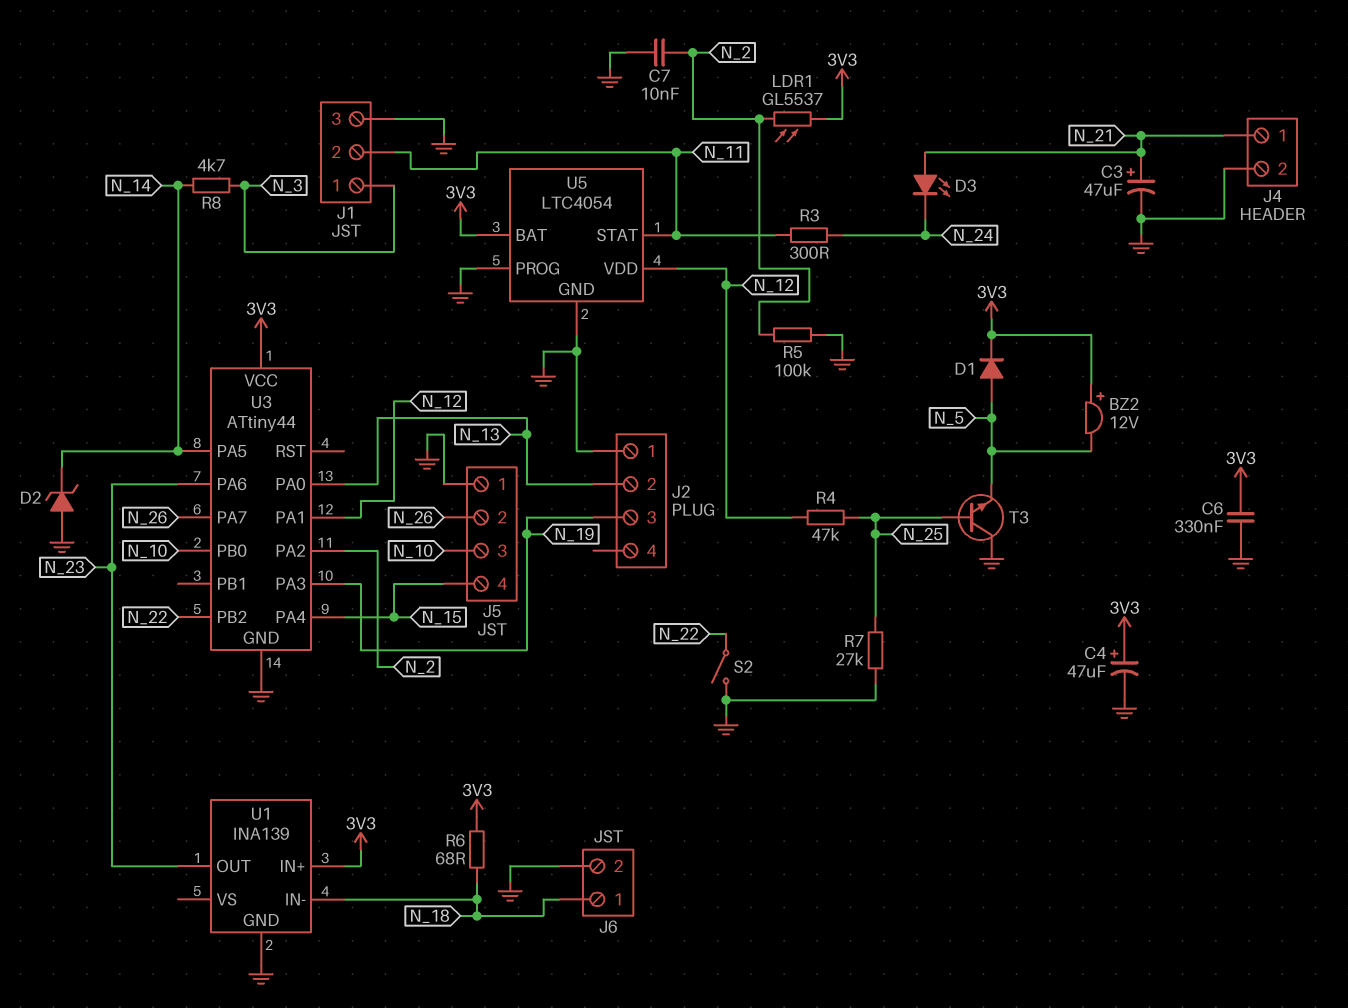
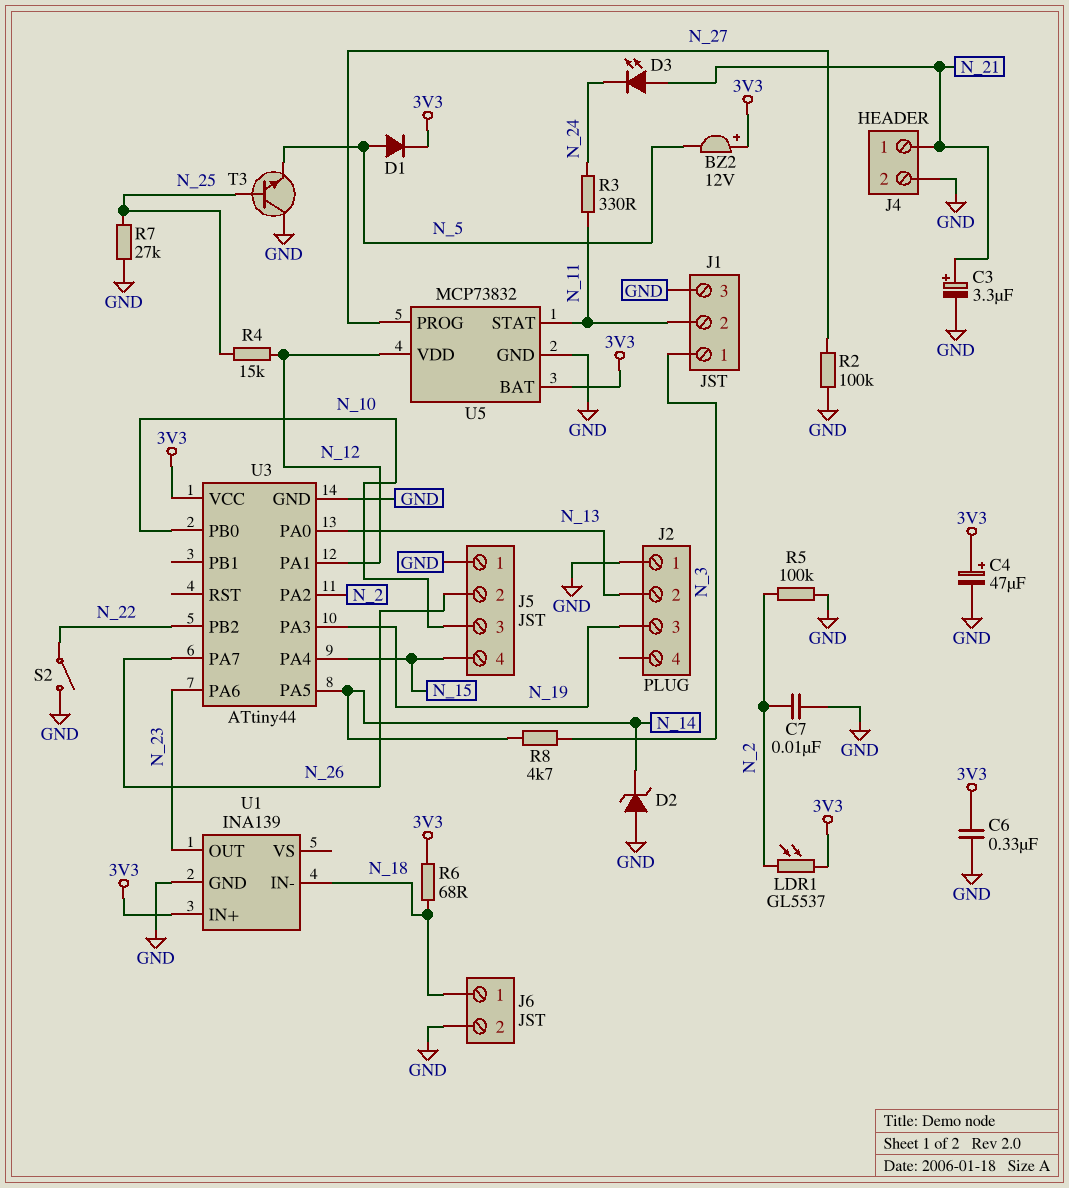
C3: 47uF (plus N_21, minus GND) -> 3.3uF (plus N_21, minus GND)
R2: none -> 100k (GND, N_27)
R3: 300 (N_11, N_24) -> 330 (N_11, N_24)
R4: 47k (N_12, N_25) -> 15k (N_12, N_25)
U5: LTC4054 -> MCP73832
U5 pin PROG: GND -> N_27

